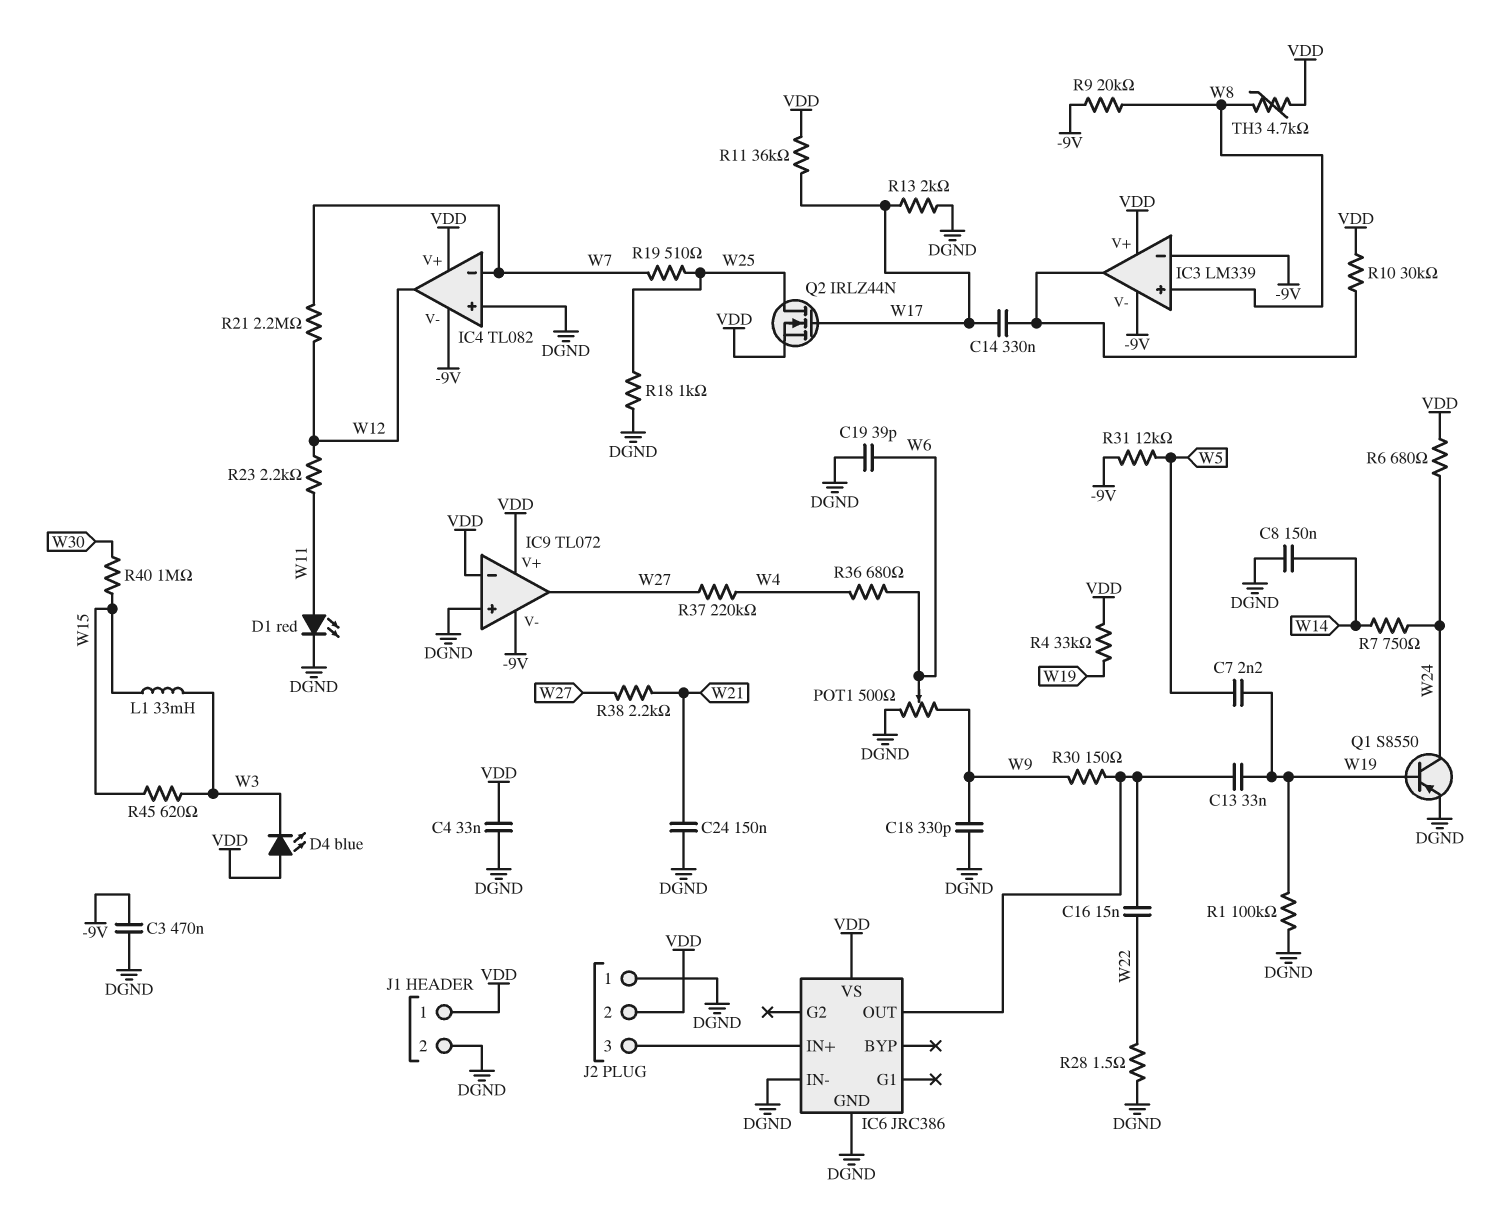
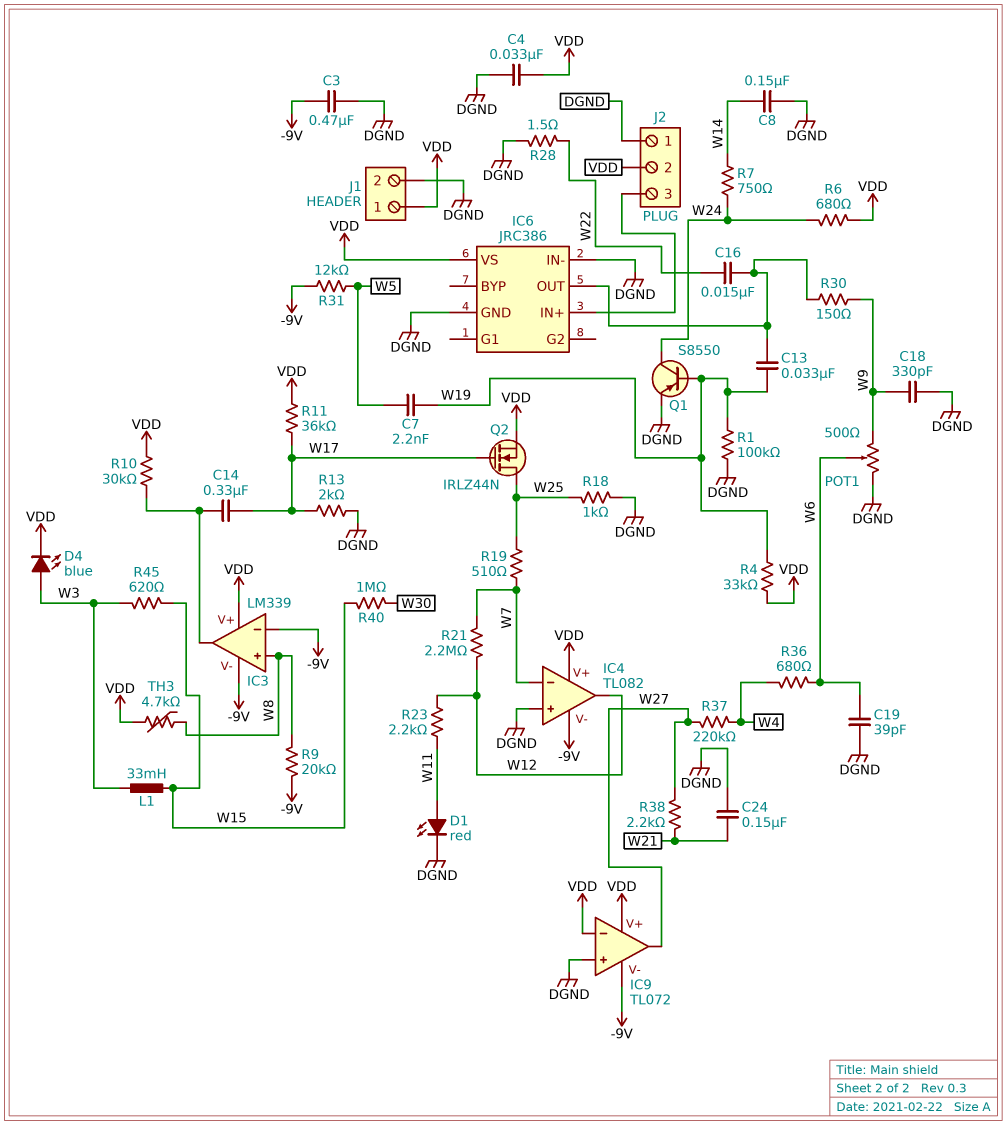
D4: LED blue (A VDD, K W3) -> LED blue (A W3, K VDD)

